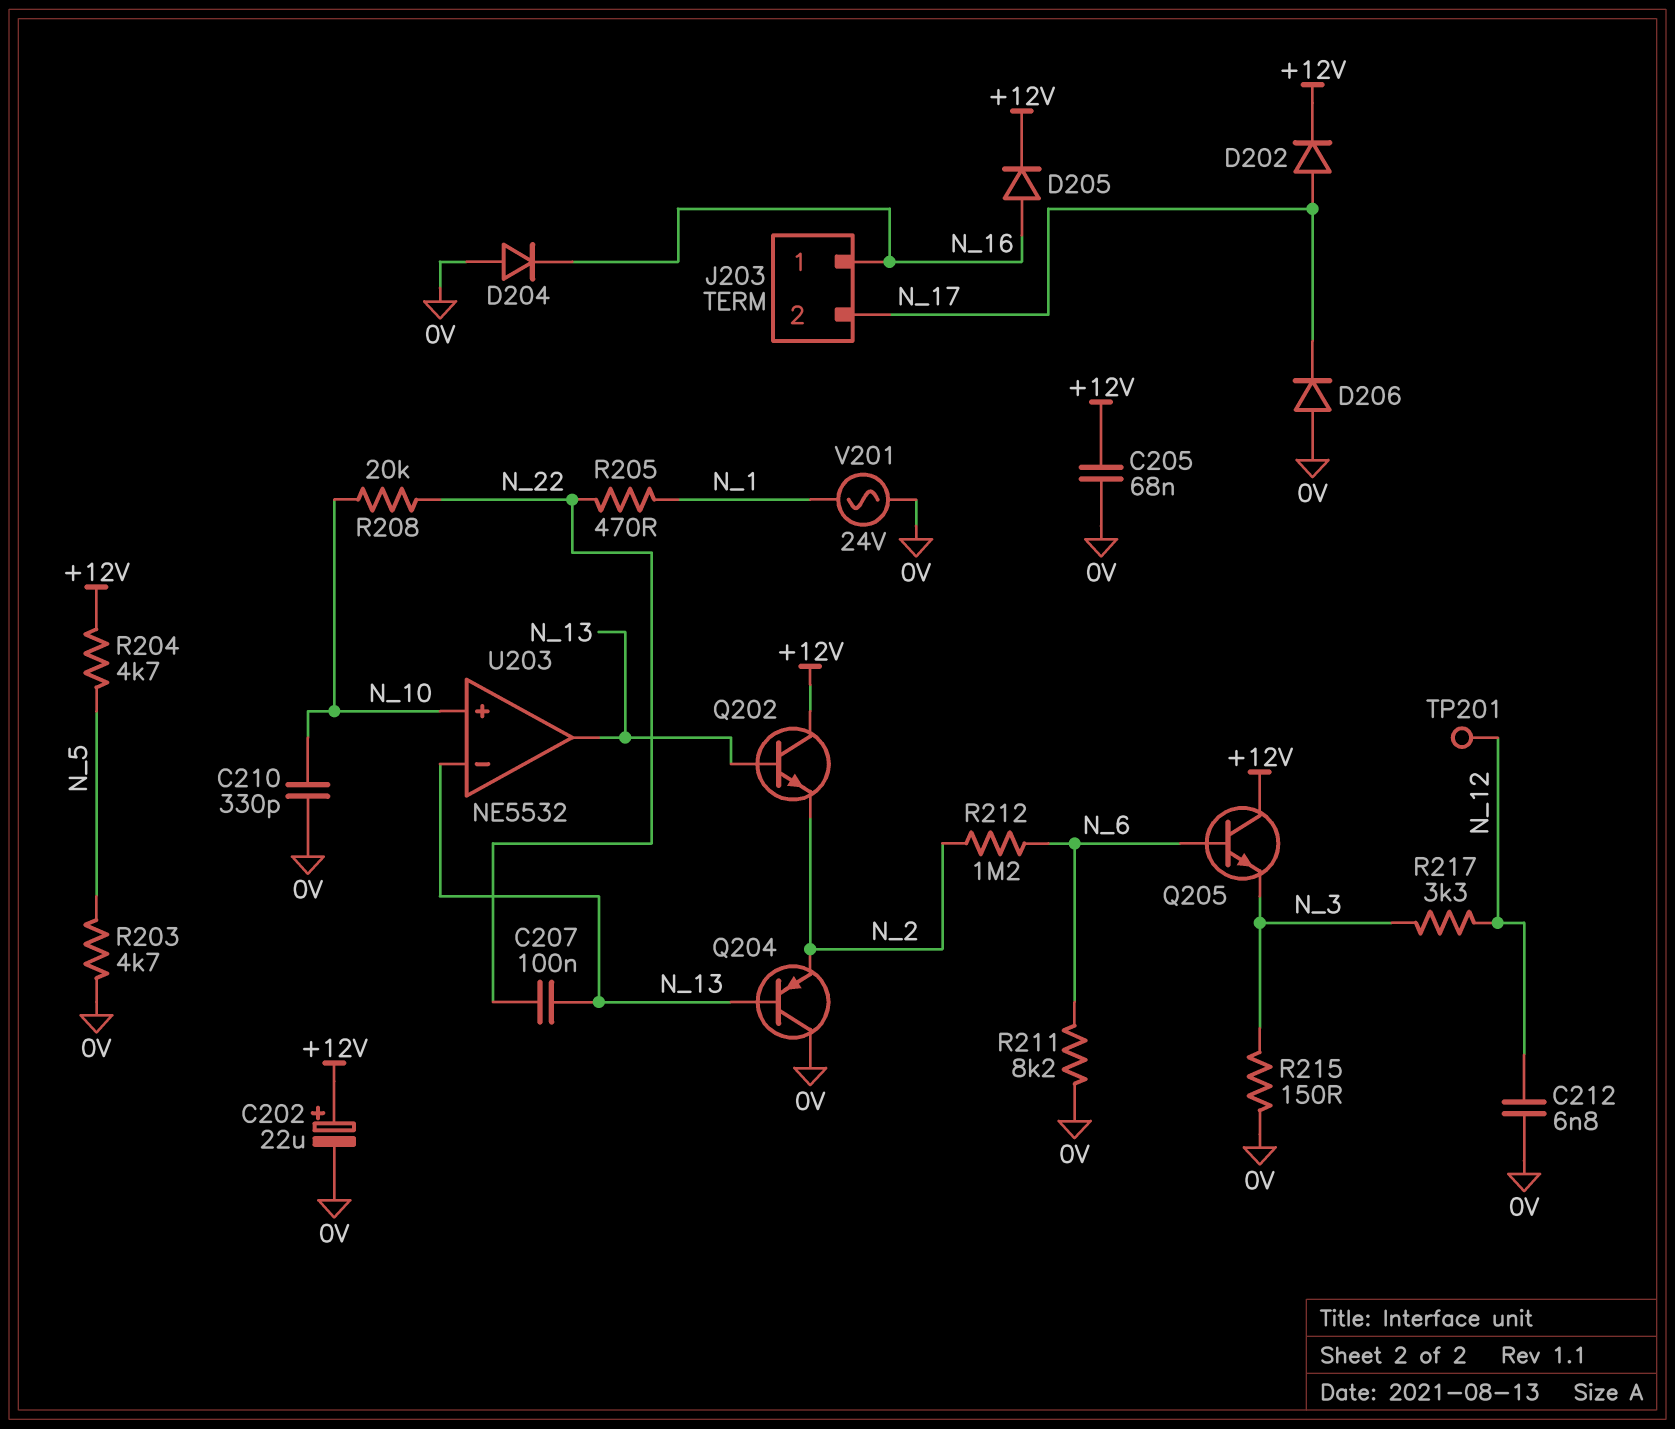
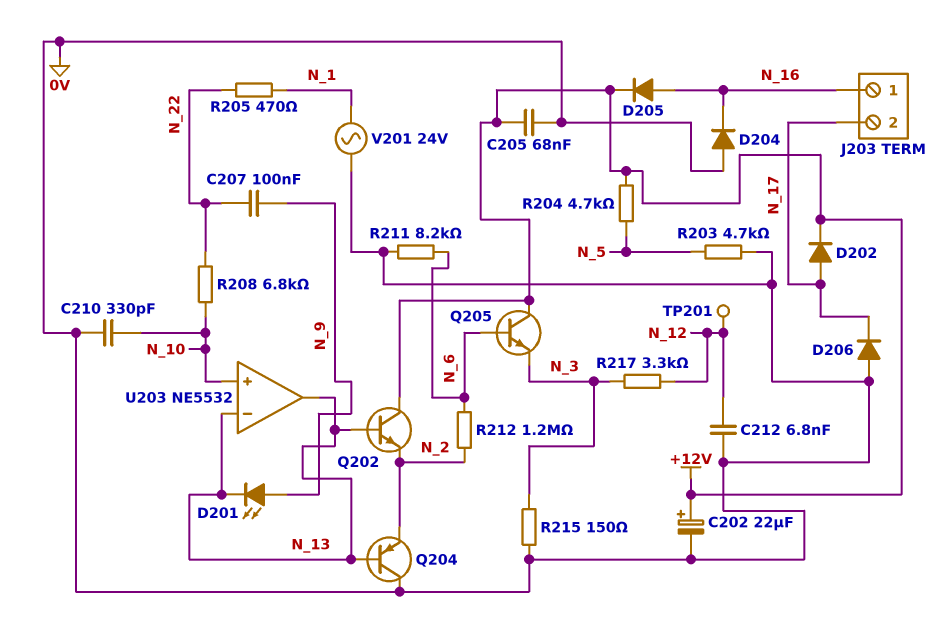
C207: 100nF (N_13, N_22) -> 100nF (N_9, N_22)
D201: none -> LED (A N_9, K N_13)
R208: 20k (N_10, N_22) -> 6.8k (N_10, N_22)

